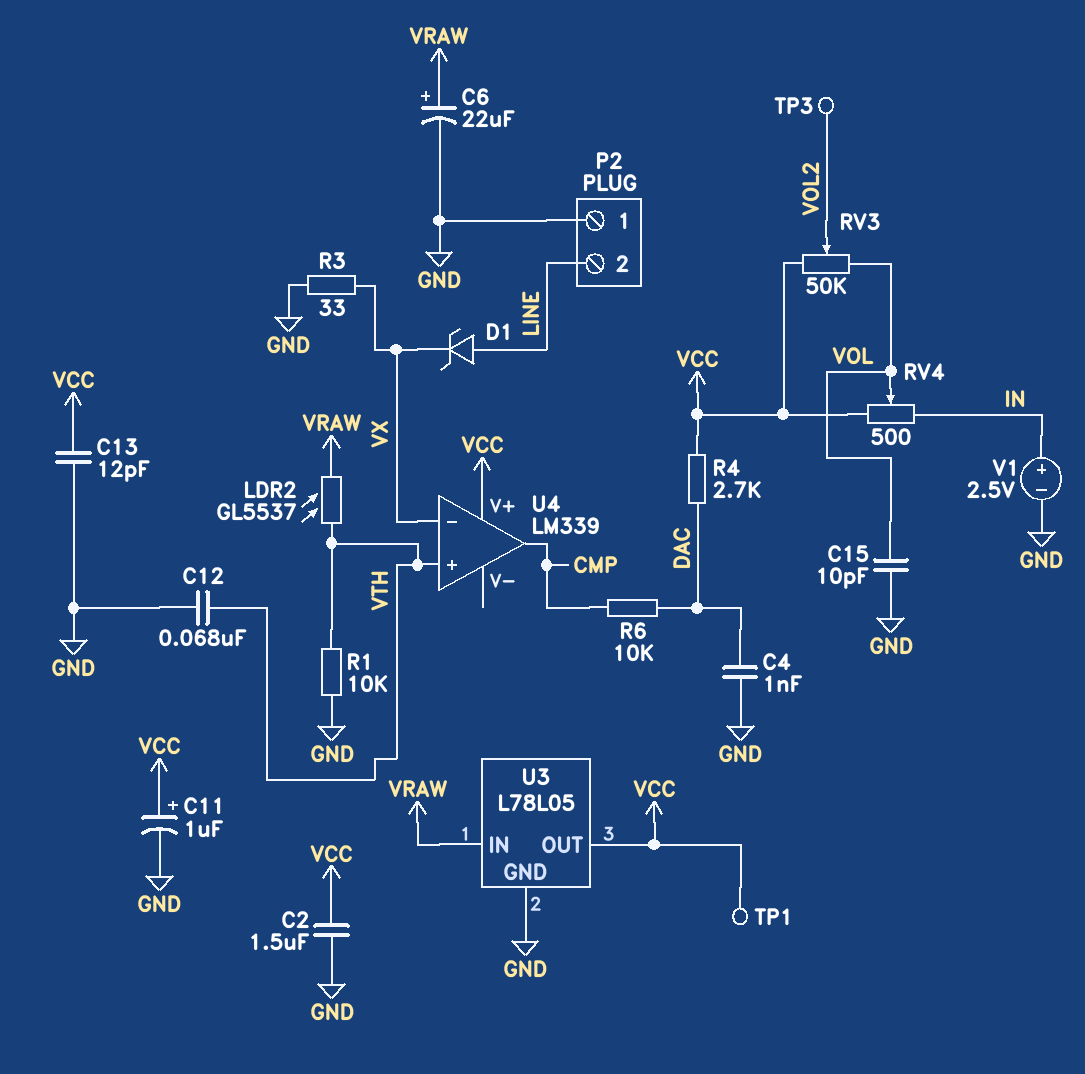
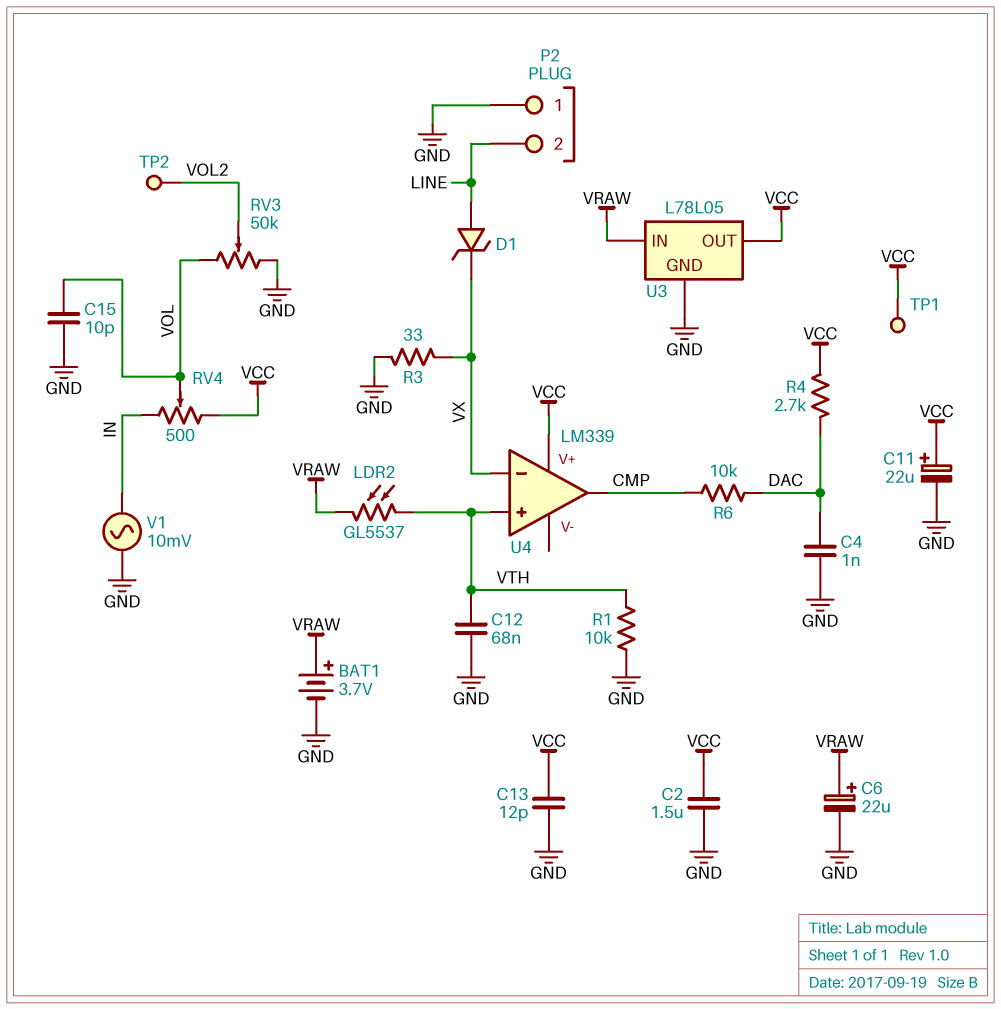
BAT1: none -> 3.7V (plus VRAW, minus GND)
C11: 1uF (plus VCC, minus GND) -> 22uF (plus VCC, minus GND)
RV3: 50k (VCC, VOL, wiper VOL2) -> 50k (GND, VOL, wiper VOL2)
TP2: none -> test point (VOL2)
TP3: test point (VOL2) -> none
V1: 2.5V (plus IN, minus GND) -> AC 10mV (GND, IN)

